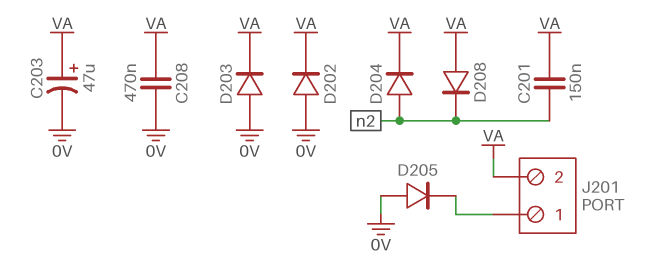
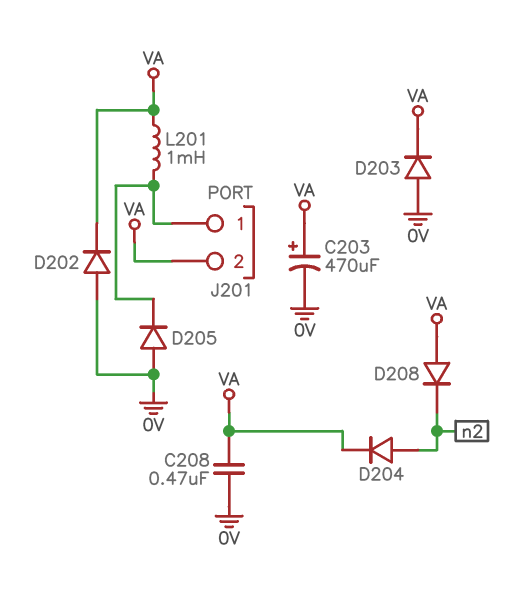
C201: 150nF (VA, n2) -> none
C203: 47uF (plus VA, minus 0V) -> 470uF (plus VA, minus 0V)
L201: none -> 1mH (J201/1, VA)

